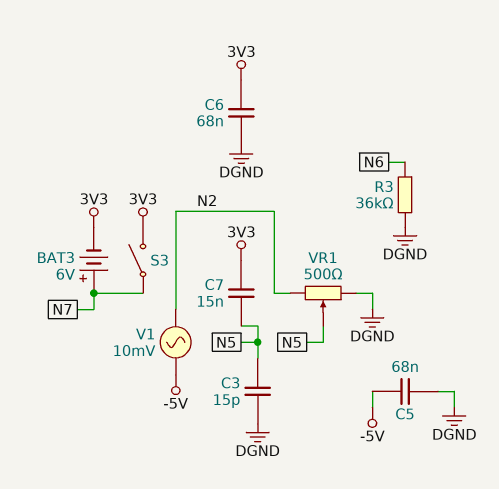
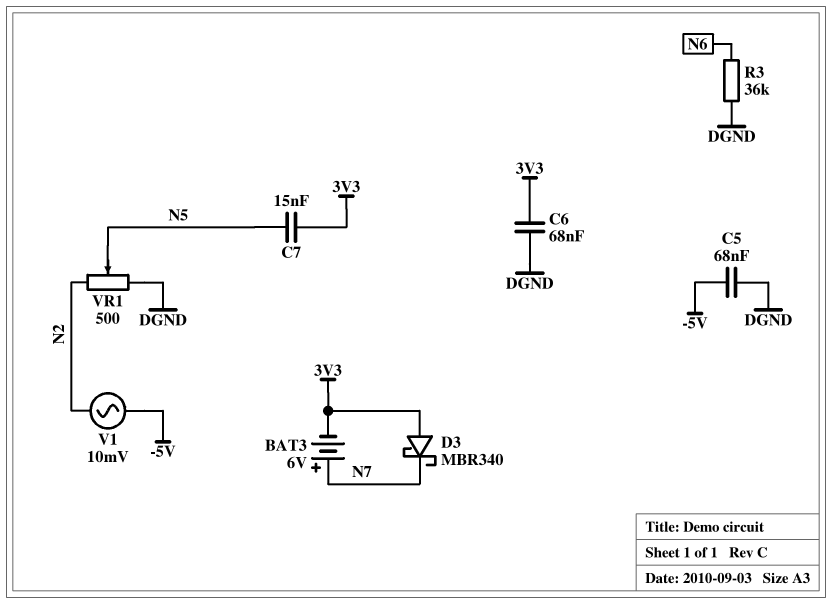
C3: 15pF (DGND, N5) -> none
D3: none -> schottky MBR340 (A 3V3, K N7)
S3: switch (3V3, N7) -> none

